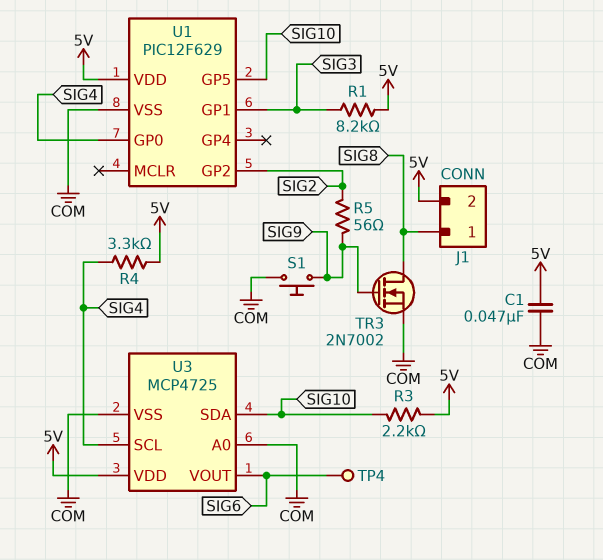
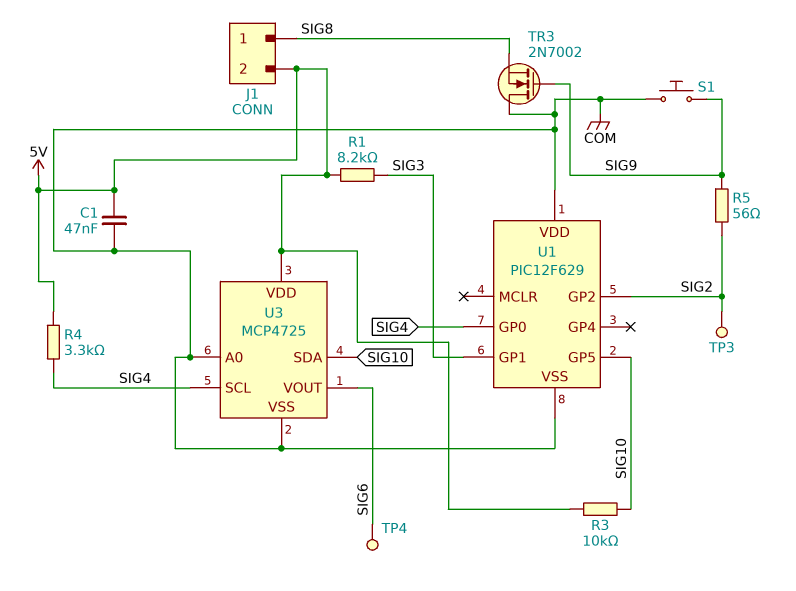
R3: 2.2k (5V, SIG10) -> 10k (5V, SIG10)
TP3: none -> test point (SIG2)
TR3: NMOS 2N7002 (G SIG9, D SIG8, S COM) -> NMOS 2N7002 (G SIG9, D COM, S SIG8)
U1 pin VDD: 5V -> COM

